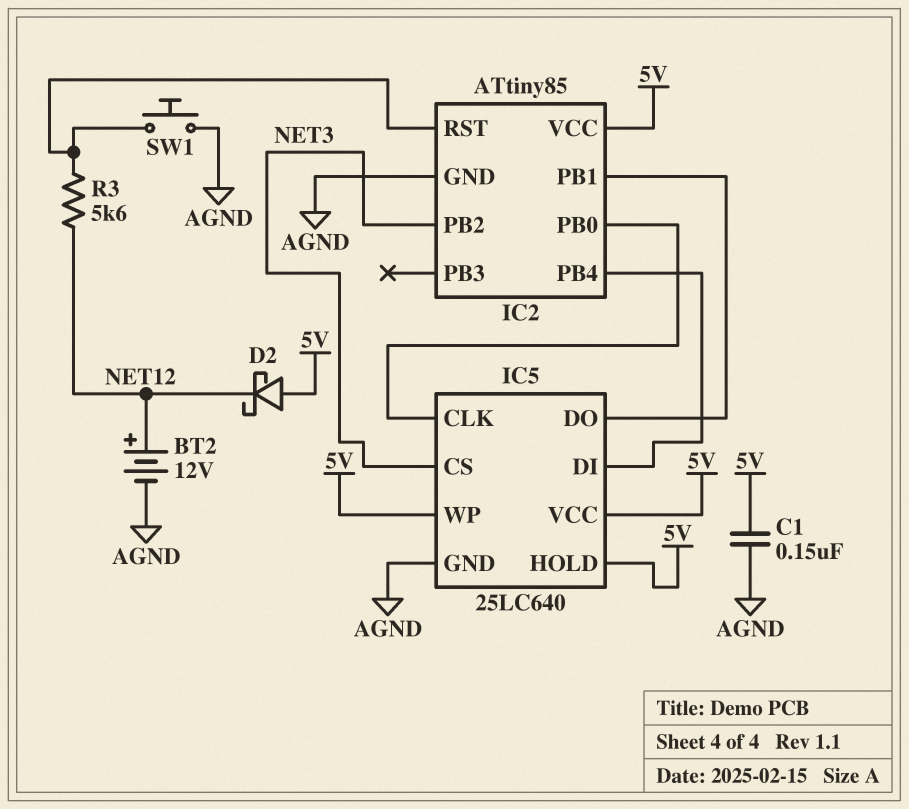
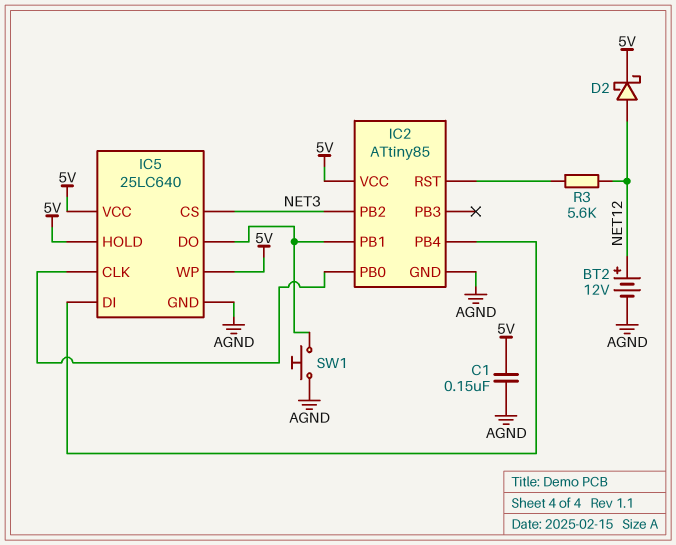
D2: schottky (A 5V, K NET12) -> schottky (A NET12, K 5V)
SW1: button (AGND, IC2/RST) -> button (AGND, IC2/PB1)

